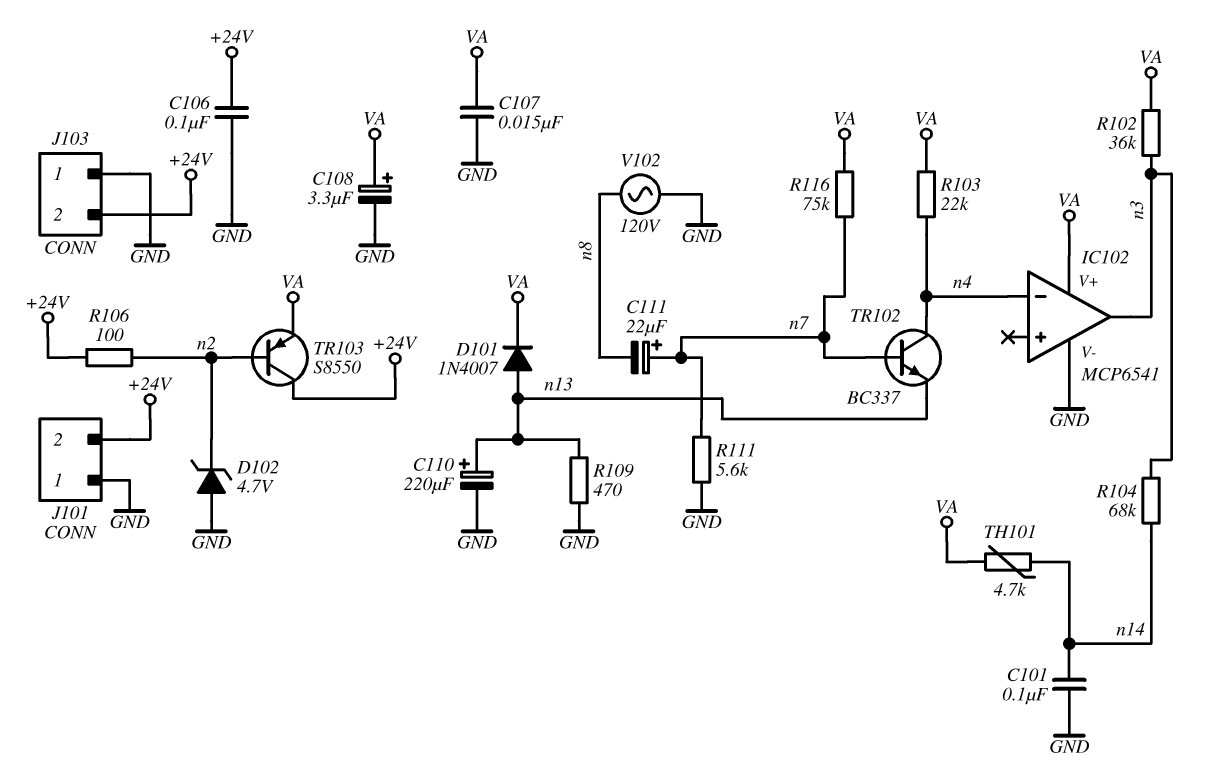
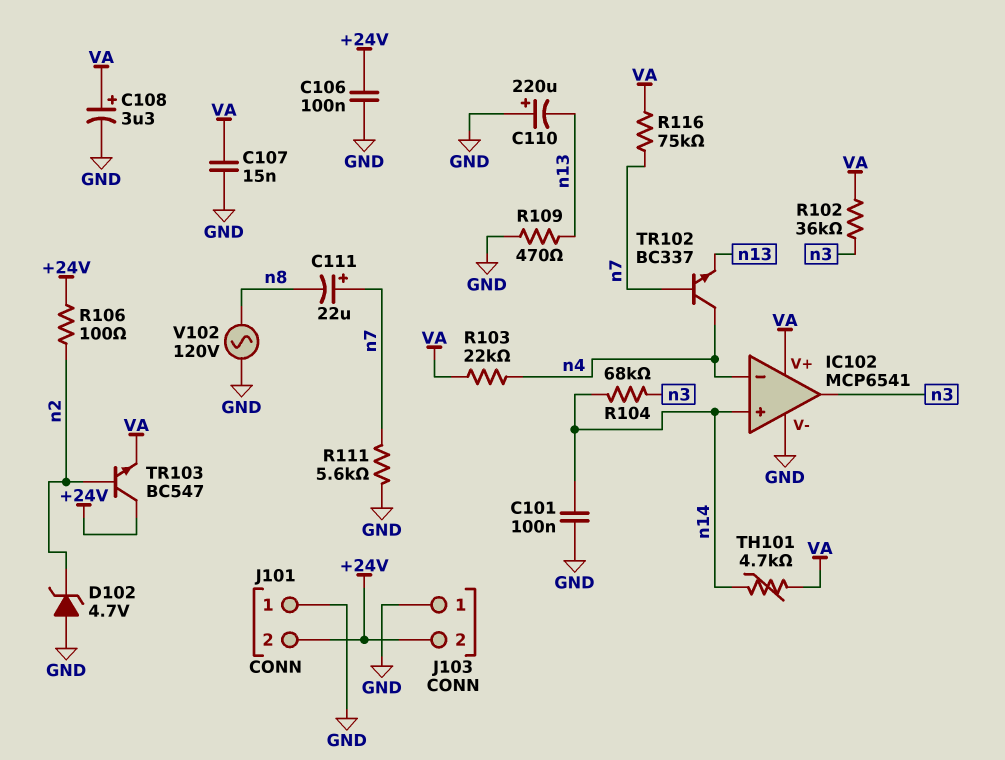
C110: 220uF (plus n13, minus GND) -> 220uF (plus GND, minus n13)
D101: diode 1N4007 (A n13, K VA) -> none
IC102 pin in+: none -> n14
TR103: PNP S8550 (B n2, C +24V, E VA) -> NPN BC547 (B n2, C +24V, E VA)

